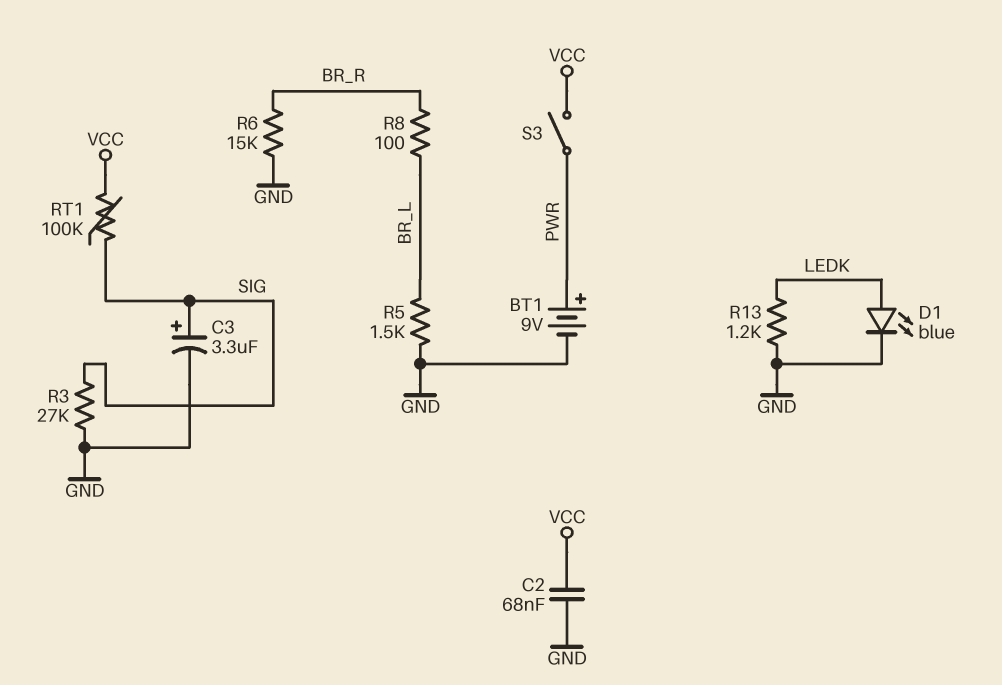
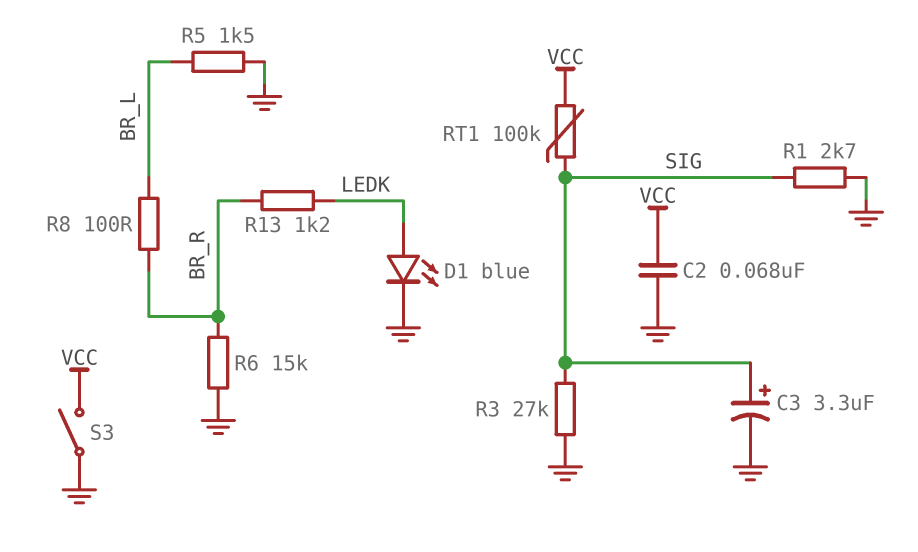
BT1: 9V (plus PWR, minus GND) -> none
R1: none -> 2.7k (GND, SIG)
R13: 1.2k (GND, LEDK) -> 1.2k (BR_R, LEDK)
S3: switch (PWR, VCC) -> switch (GND, VCC)

